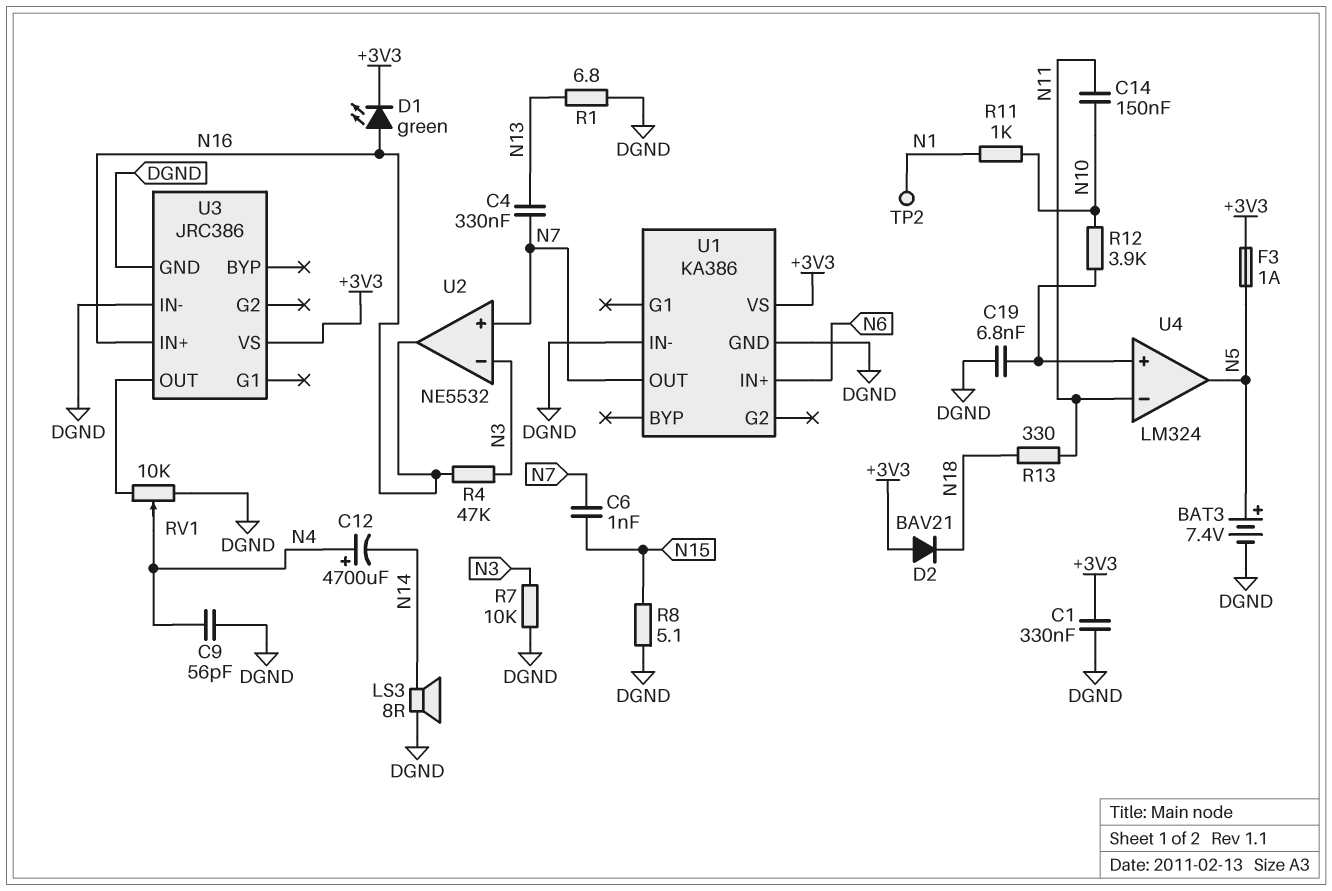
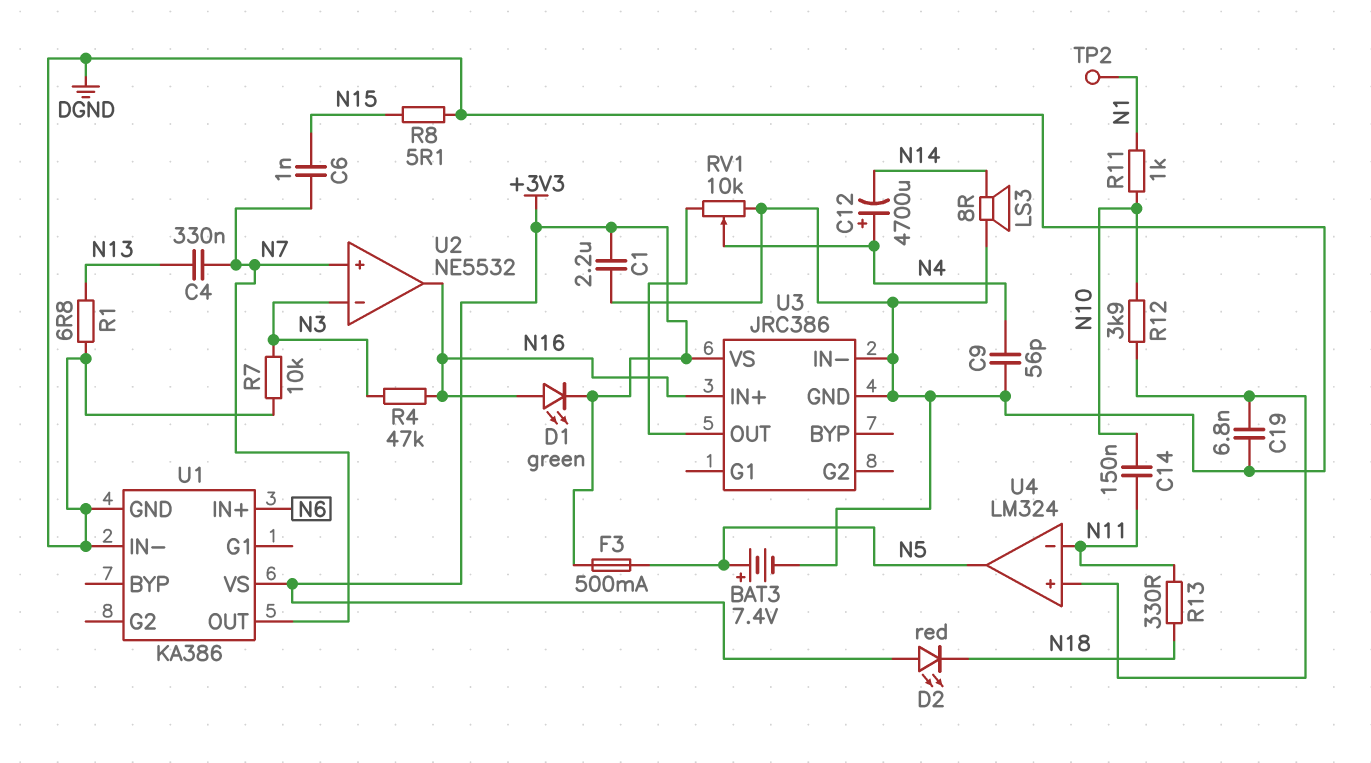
C1: 330nF (+3V3, DGND) -> 2.2uF (+3V3, DGND)
D2: diode BAV21 (A +3V3, K N18) -> LED red (A +3V3, K N18)
F3: 1A (+3V3, N5) -> 500mA (+3V3, N5)

